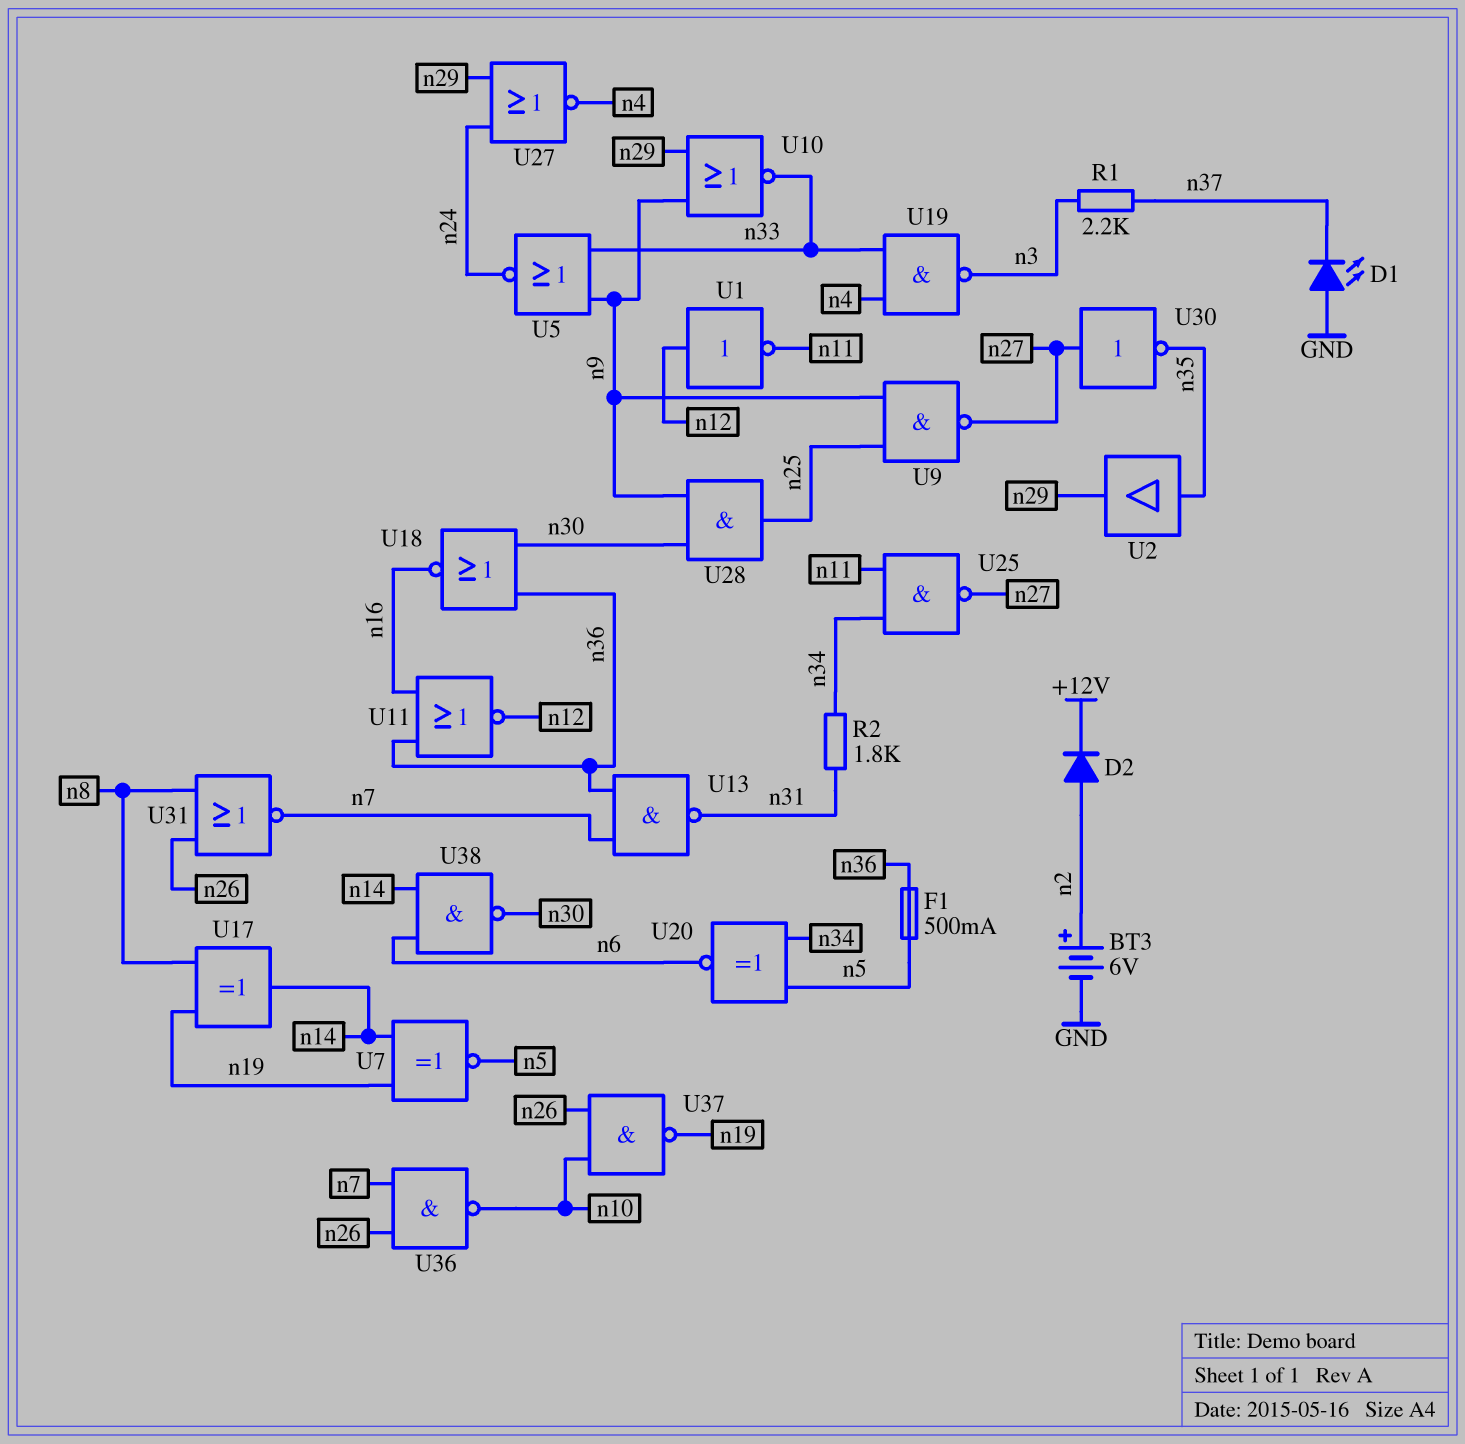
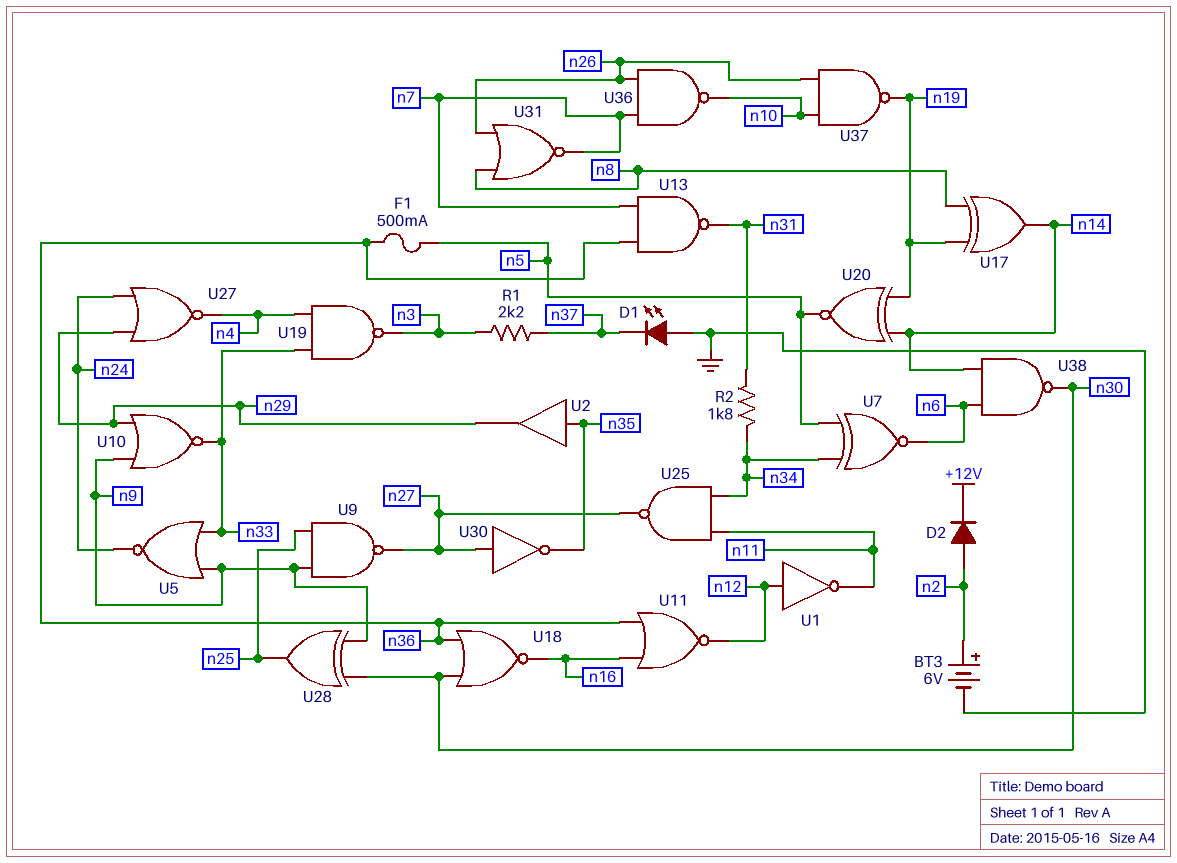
U7: XNOR (in n14, in n19, out n5) -> XNOR (in n5, in n34, out n6)
U20: XNOR (in n5, in n34, out n6) -> XNOR (in n14, in n19, out n5)
U28: AND (in n9, in n30, out n25) -> XOR (in n9, in n30, out n25)

